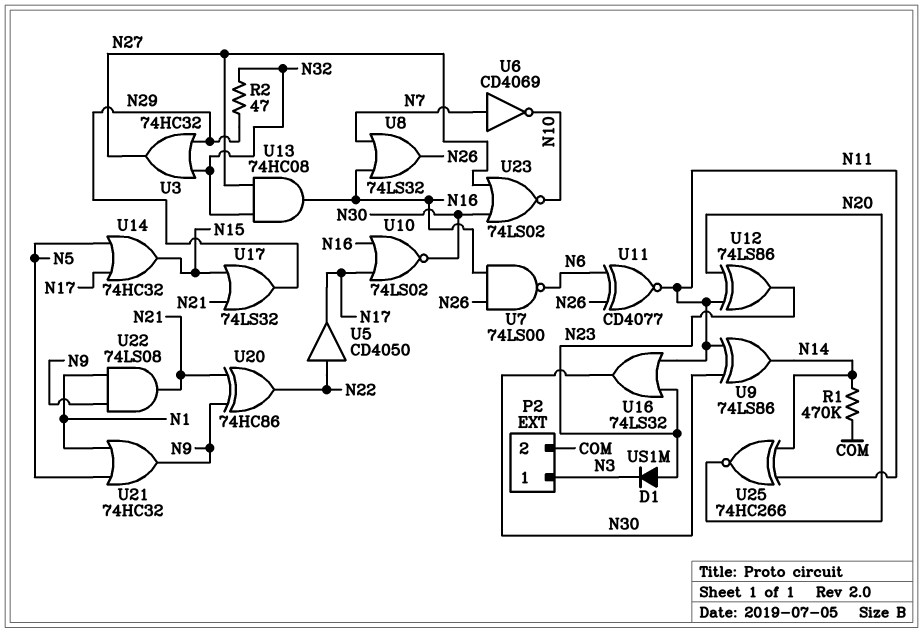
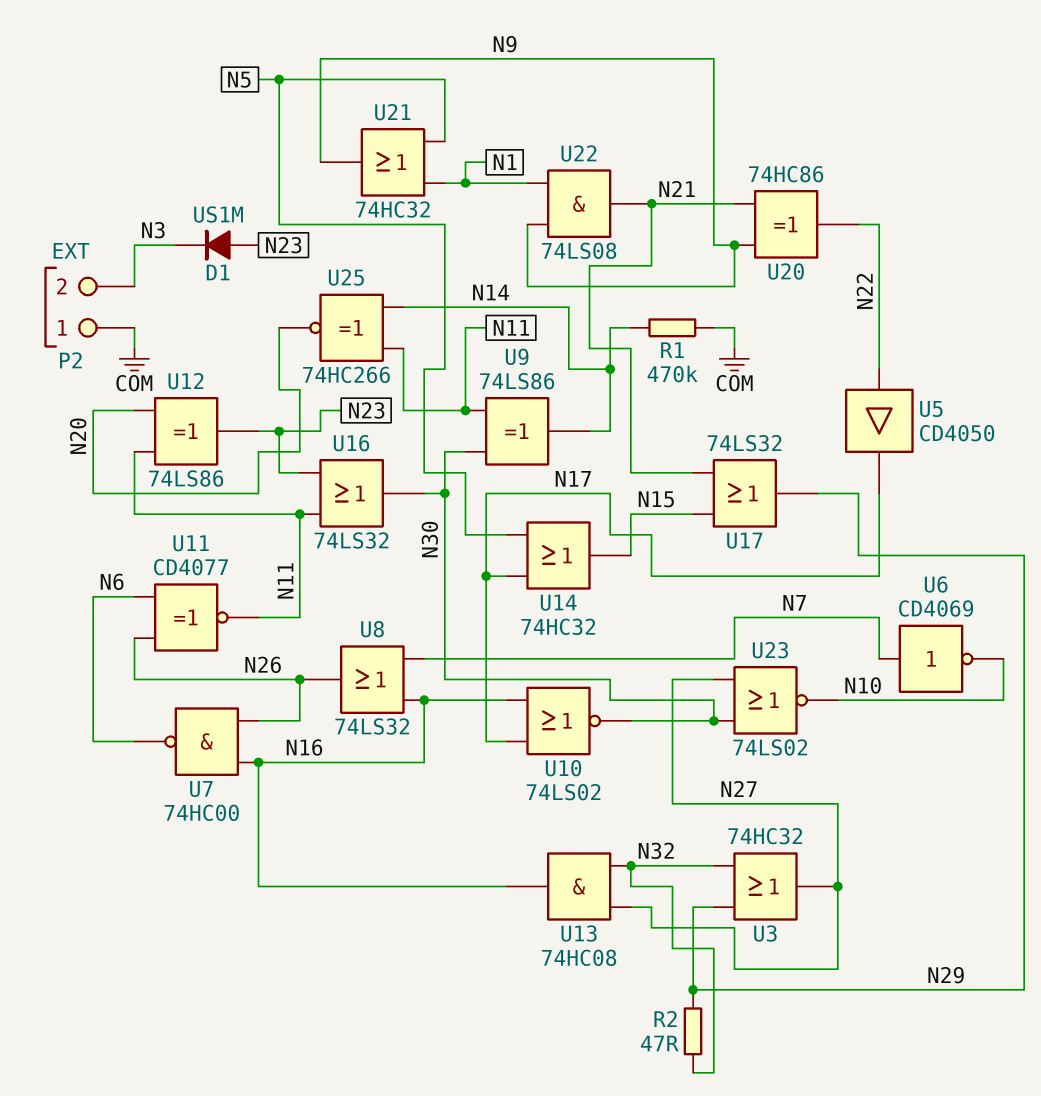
P2 pin 1: N3 -> COM
P2 pin 2: COM -> N3
U7: NAND 74LS00 (in N16, in N26, out N6) -> NAND 74HC00 (in N16, in N26, out N6)

